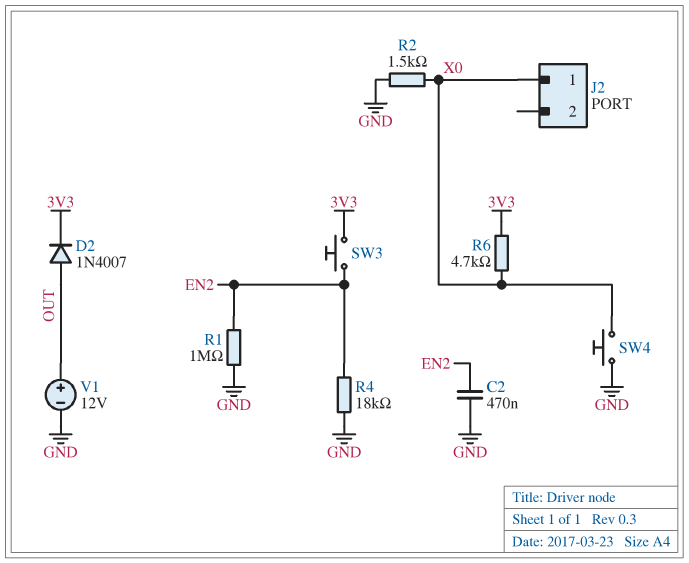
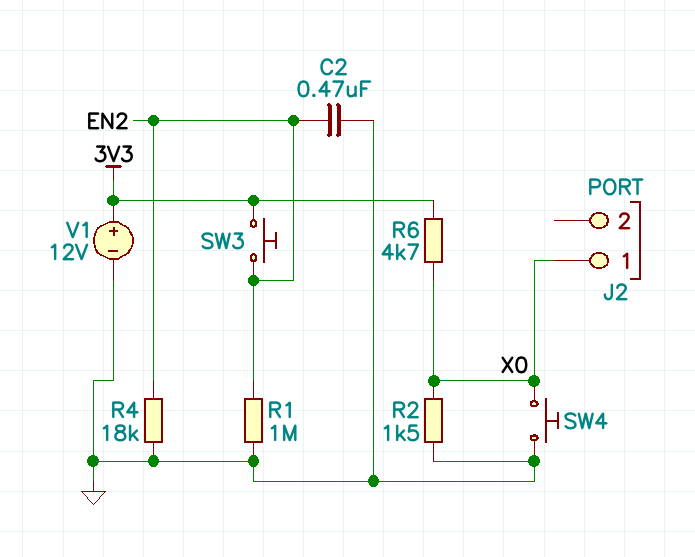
D2: diode 1N4007 (A OUT, K 3V3) -> none
V1: 12V (plus OUT, minus GND) -> 12V (plus 3V3, minus GND)

